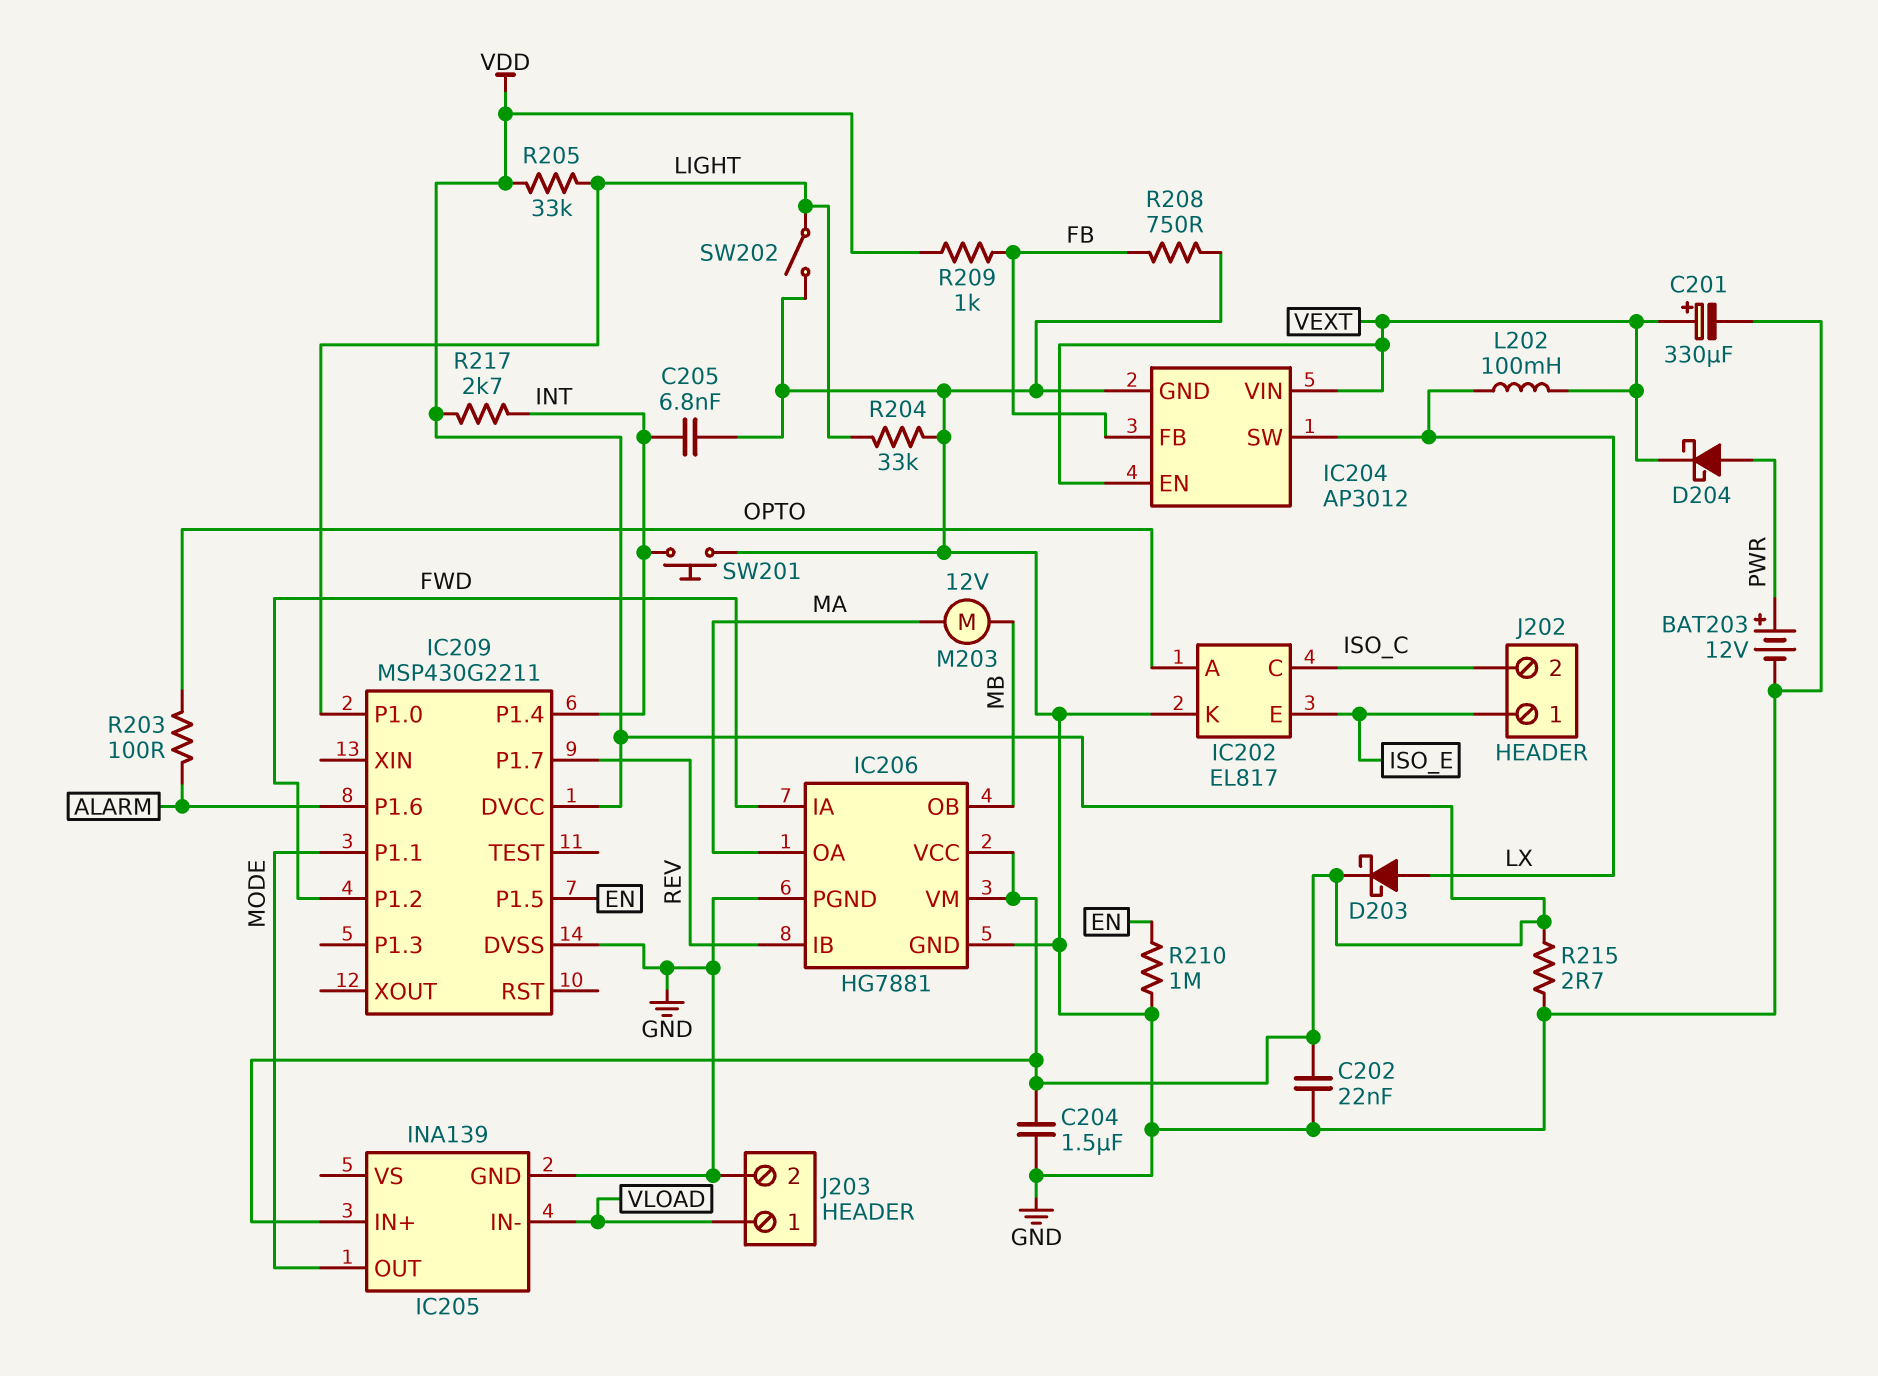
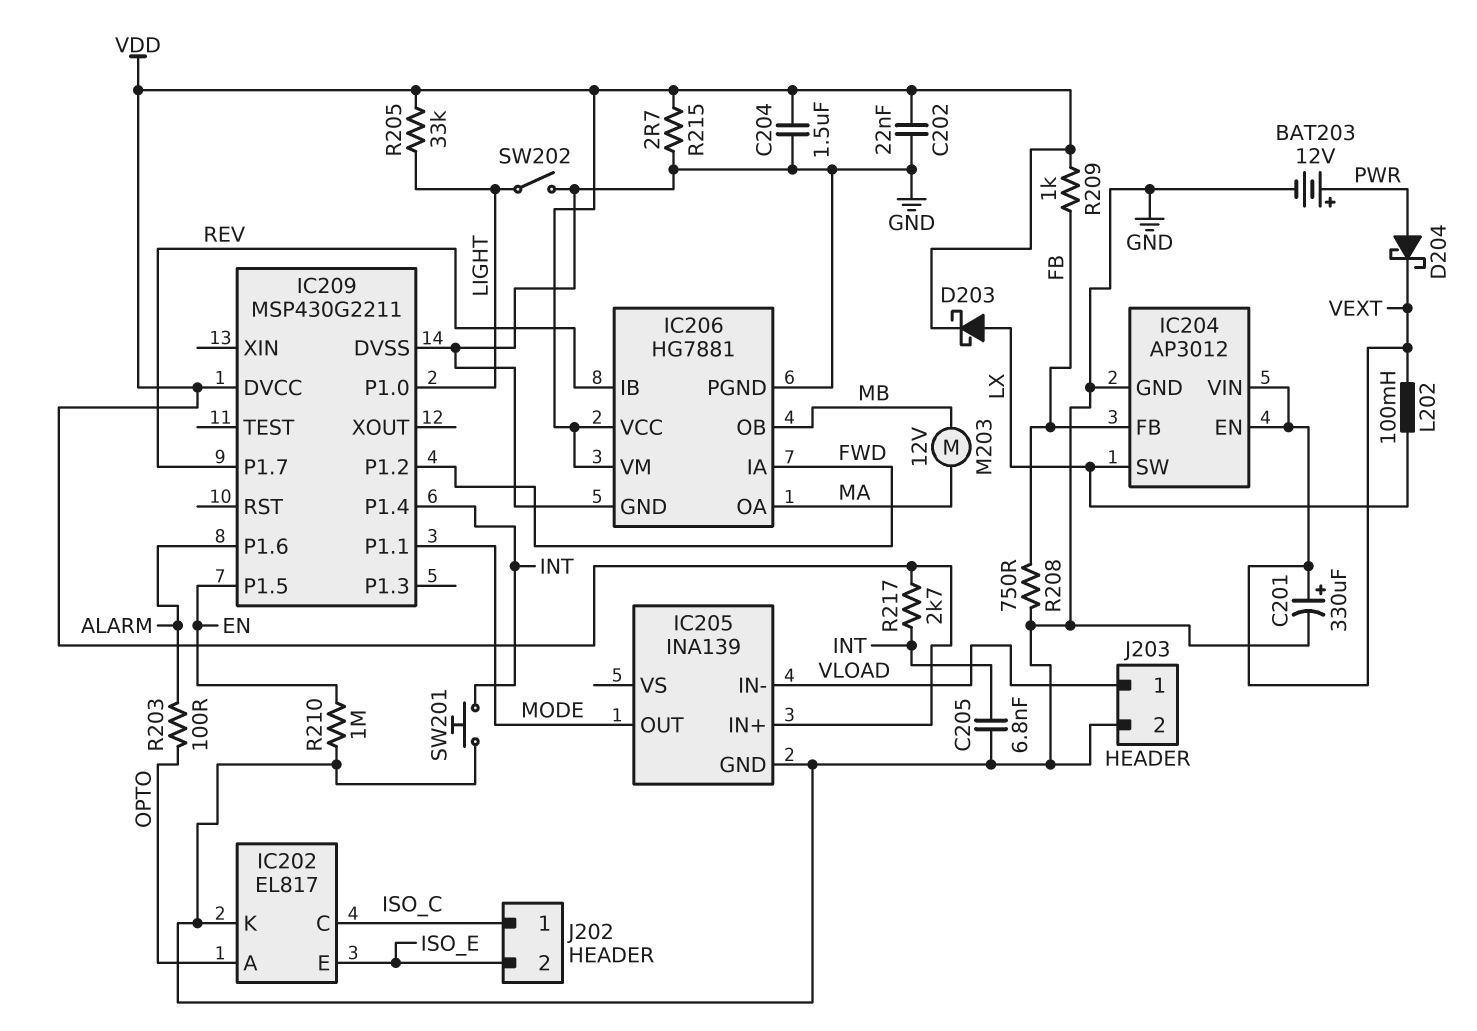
J202 pin 1: ISO_E -> ISO_C
J202 pin 2: ISO_C -> ISO_E
R204: 33k (GND, LIGHT) -> none

